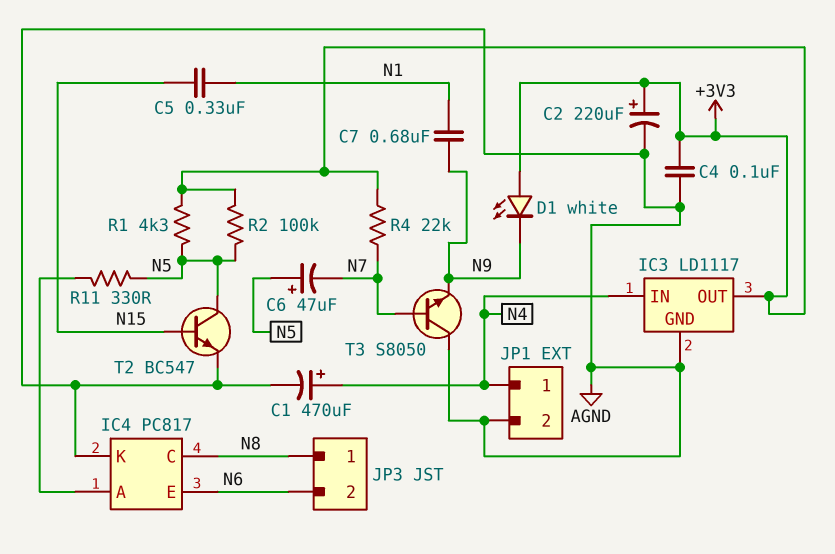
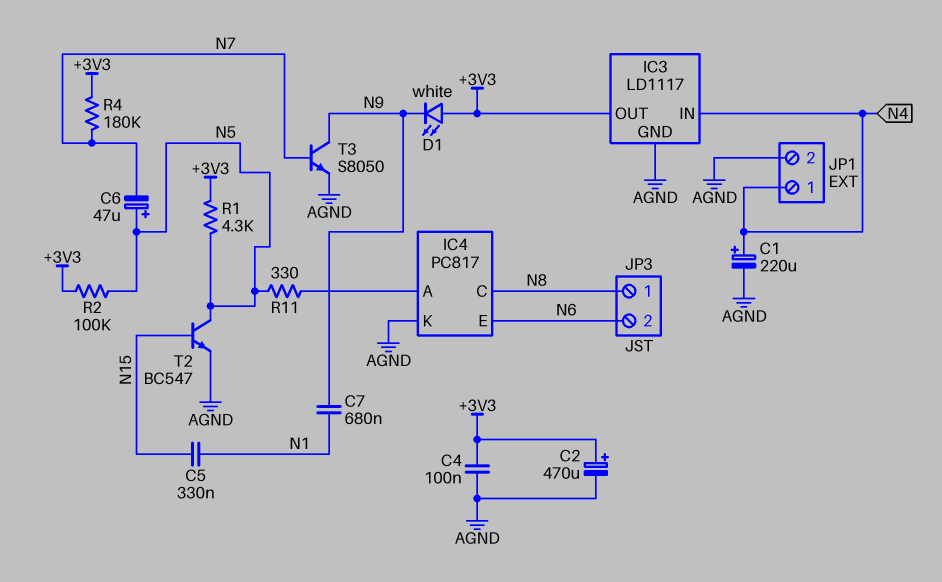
C1: 470uF (plus N4, minus AGND) -> 220uF (plus N4, minus AGND)
C2: 220uF (plus +3V3, minus AGND) -> 470uF (plus +3V3, minus AGND)
R4: 22k (+3V3, N7) -> 180k (+3V3, N7)
T3: NPN S8050 (B N7, C AGND, E N9) -> NPN S8050 (B N7, C N9, E AGND)

